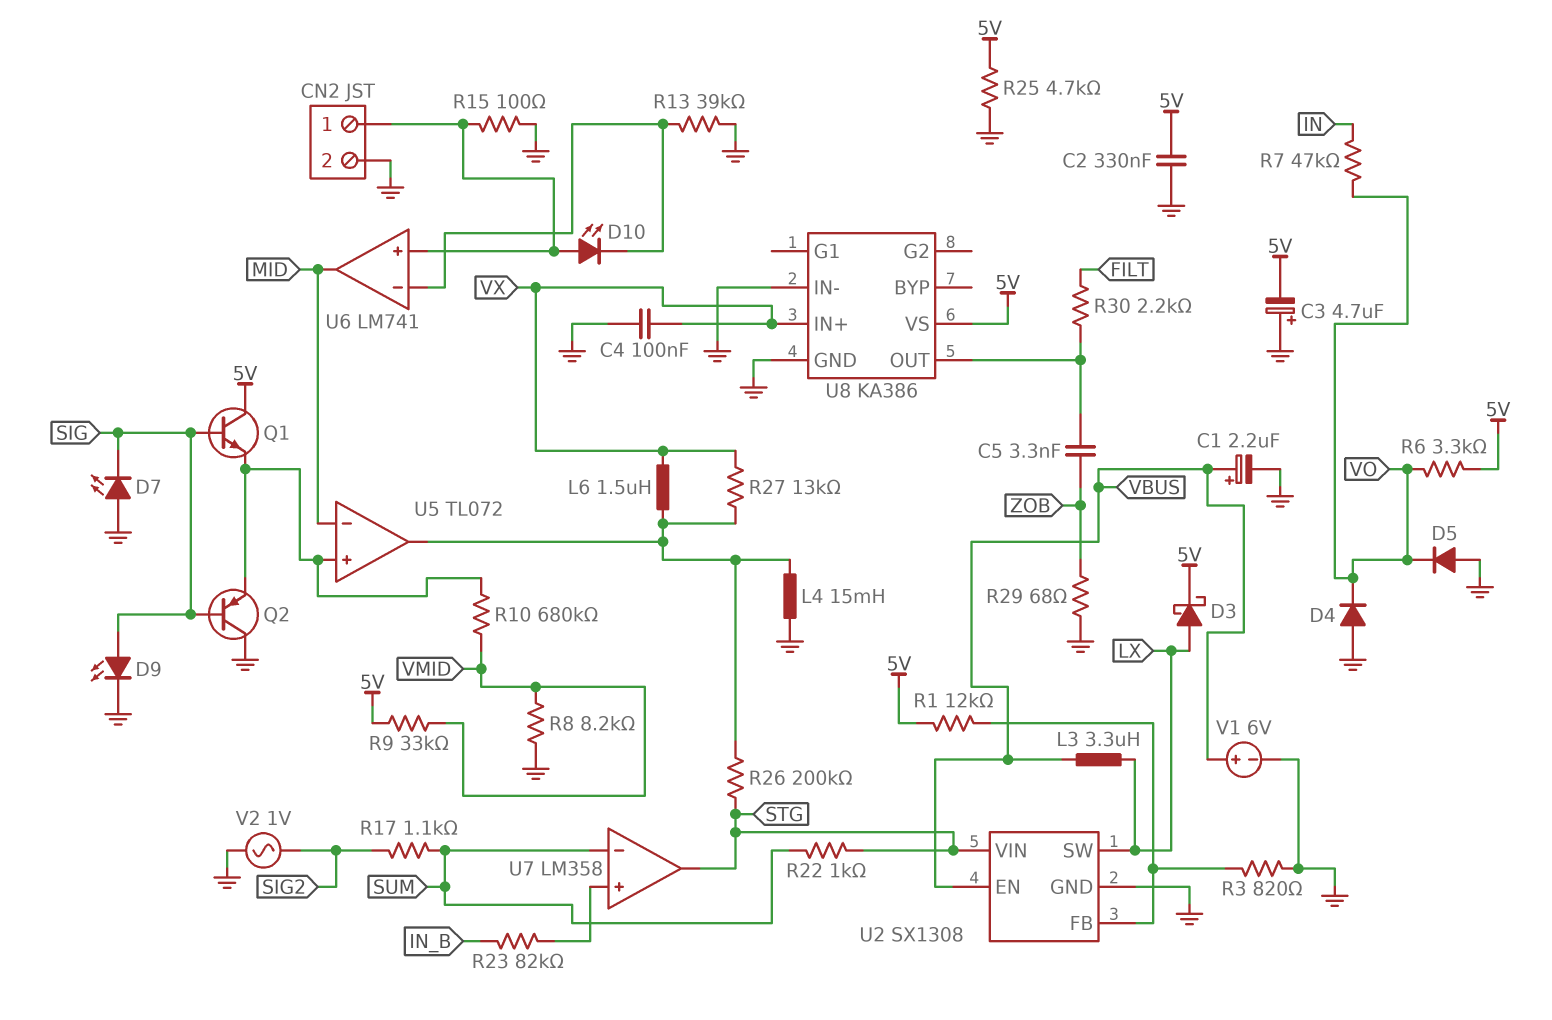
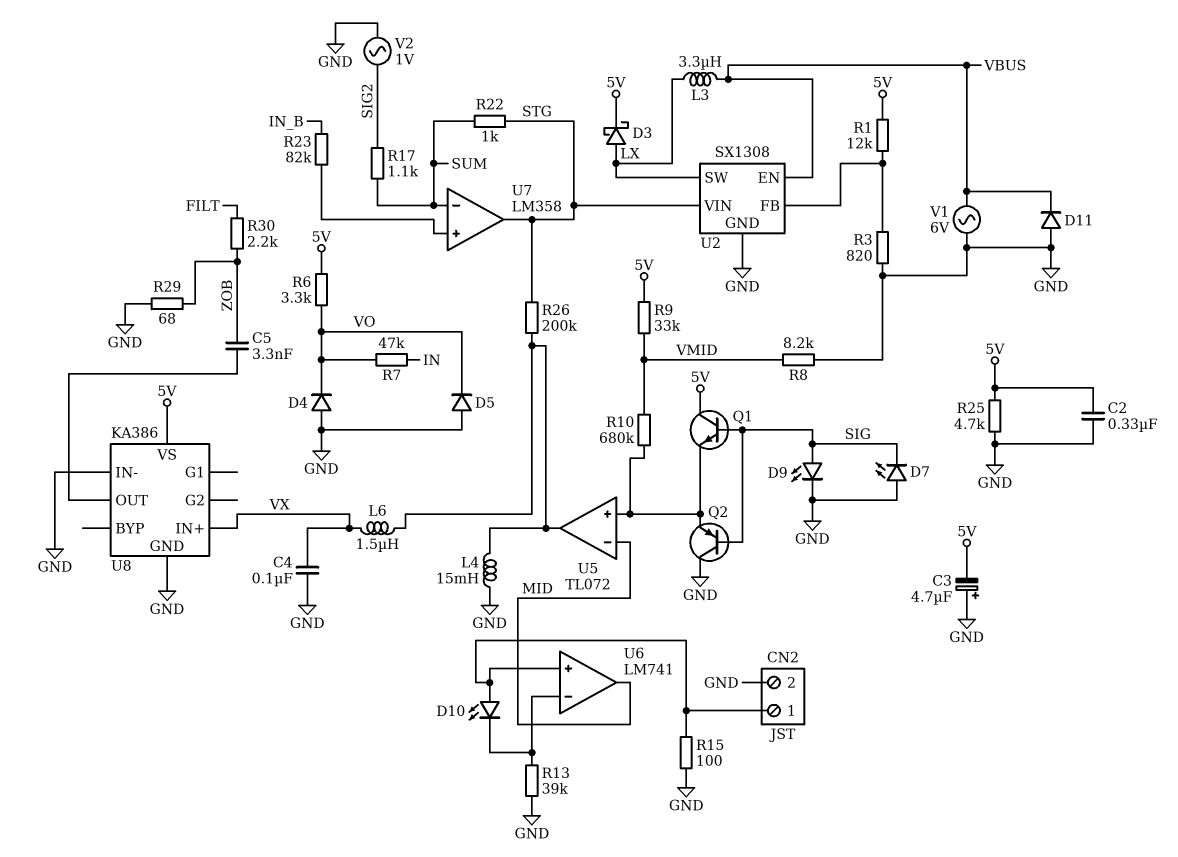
C1: 2.2uF (plus VBUS, minus GND) -> none
D11: none -> diode (A GND, K VBUS)
R27: 13k (U5/out, VX) -> none
R30: 2.2k (FILT, U8/OUT) -> 2.2k (FILT, ZOB)
V1: 6V (plus VBUS, minus GND) -> AC 6V (GND, VBUS)

